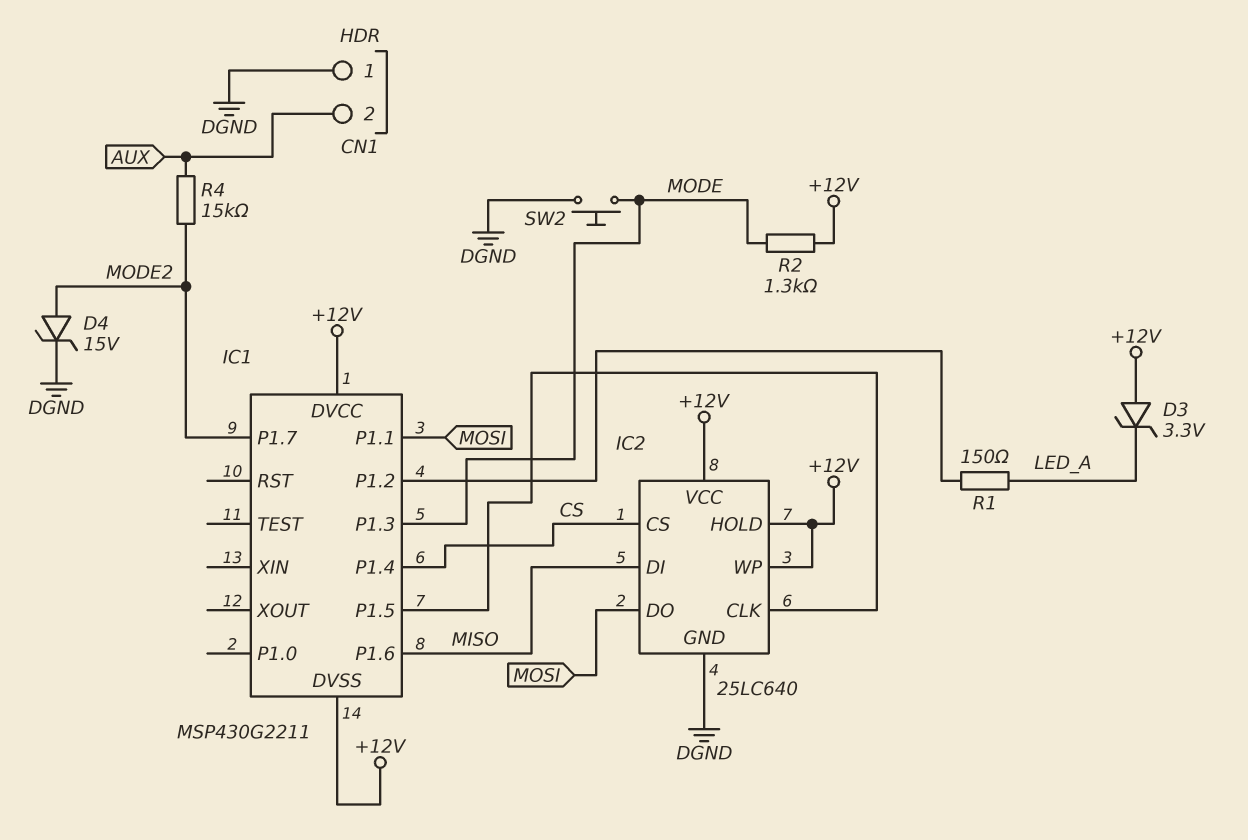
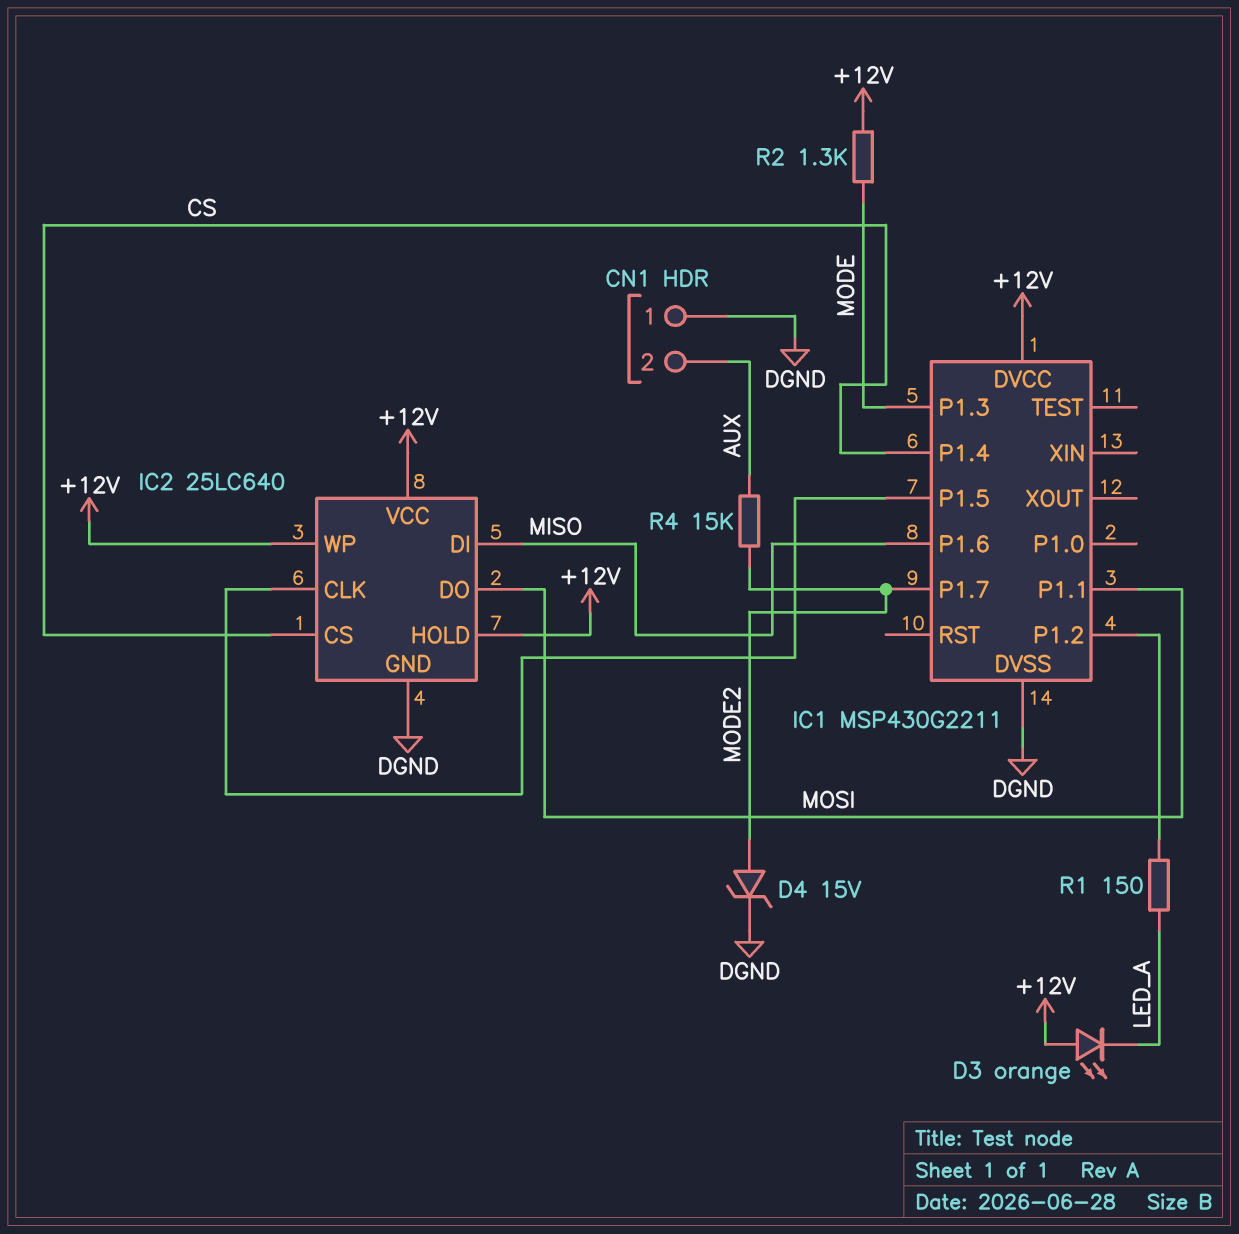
D3: zener 3.3V (A +12V, K LED_A) -> LED orange (A +12V, K LED_A)
IC1 pin DVSS: +12V -> DGND
SW2: button (DGND, MODE) -> none

